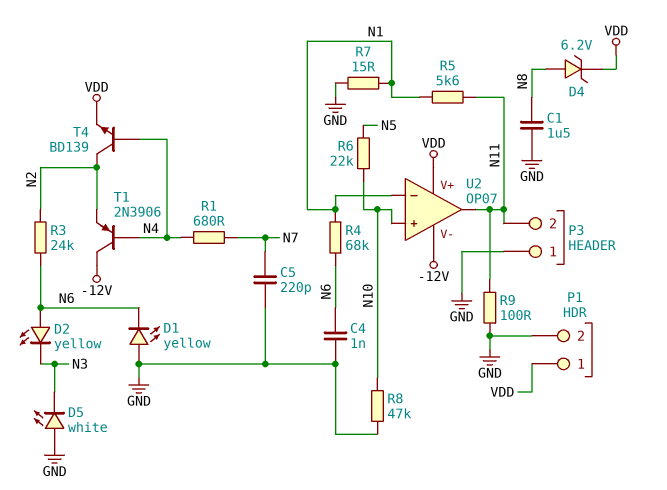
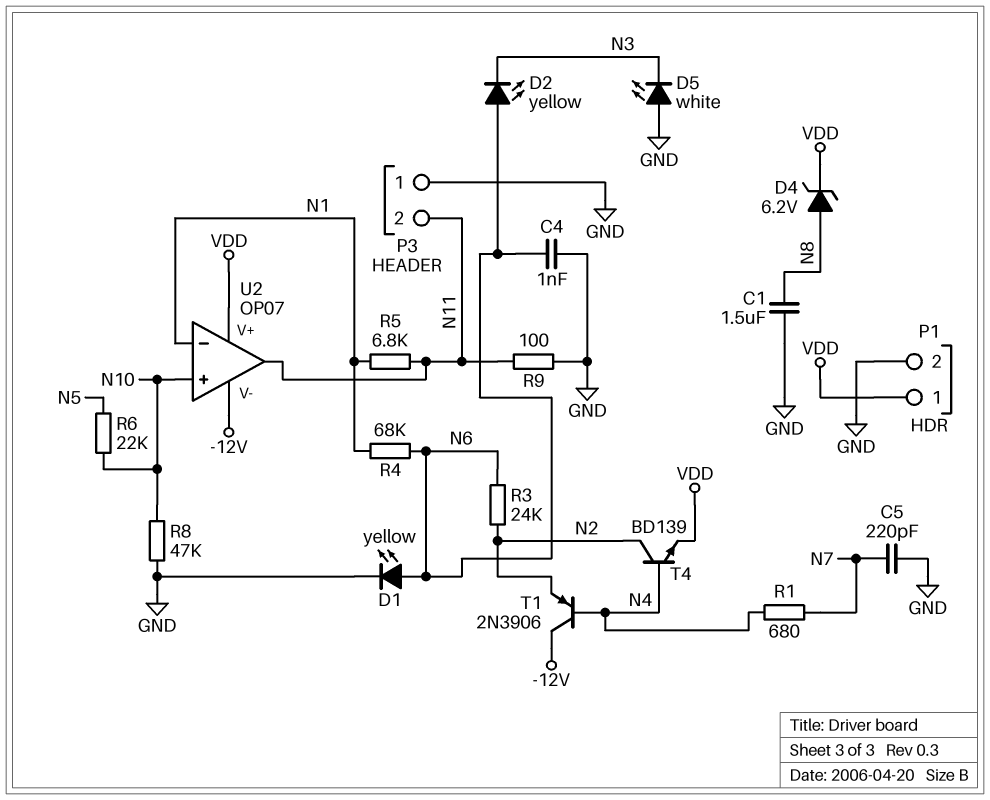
D1: LED yellow (A GND, K N6) -> LED yellow (A N6, K GND)
R5: 5.6k (N1, N11) -> 6.8k (N1, N11)
R7: 15 (GND, N1) -> none

